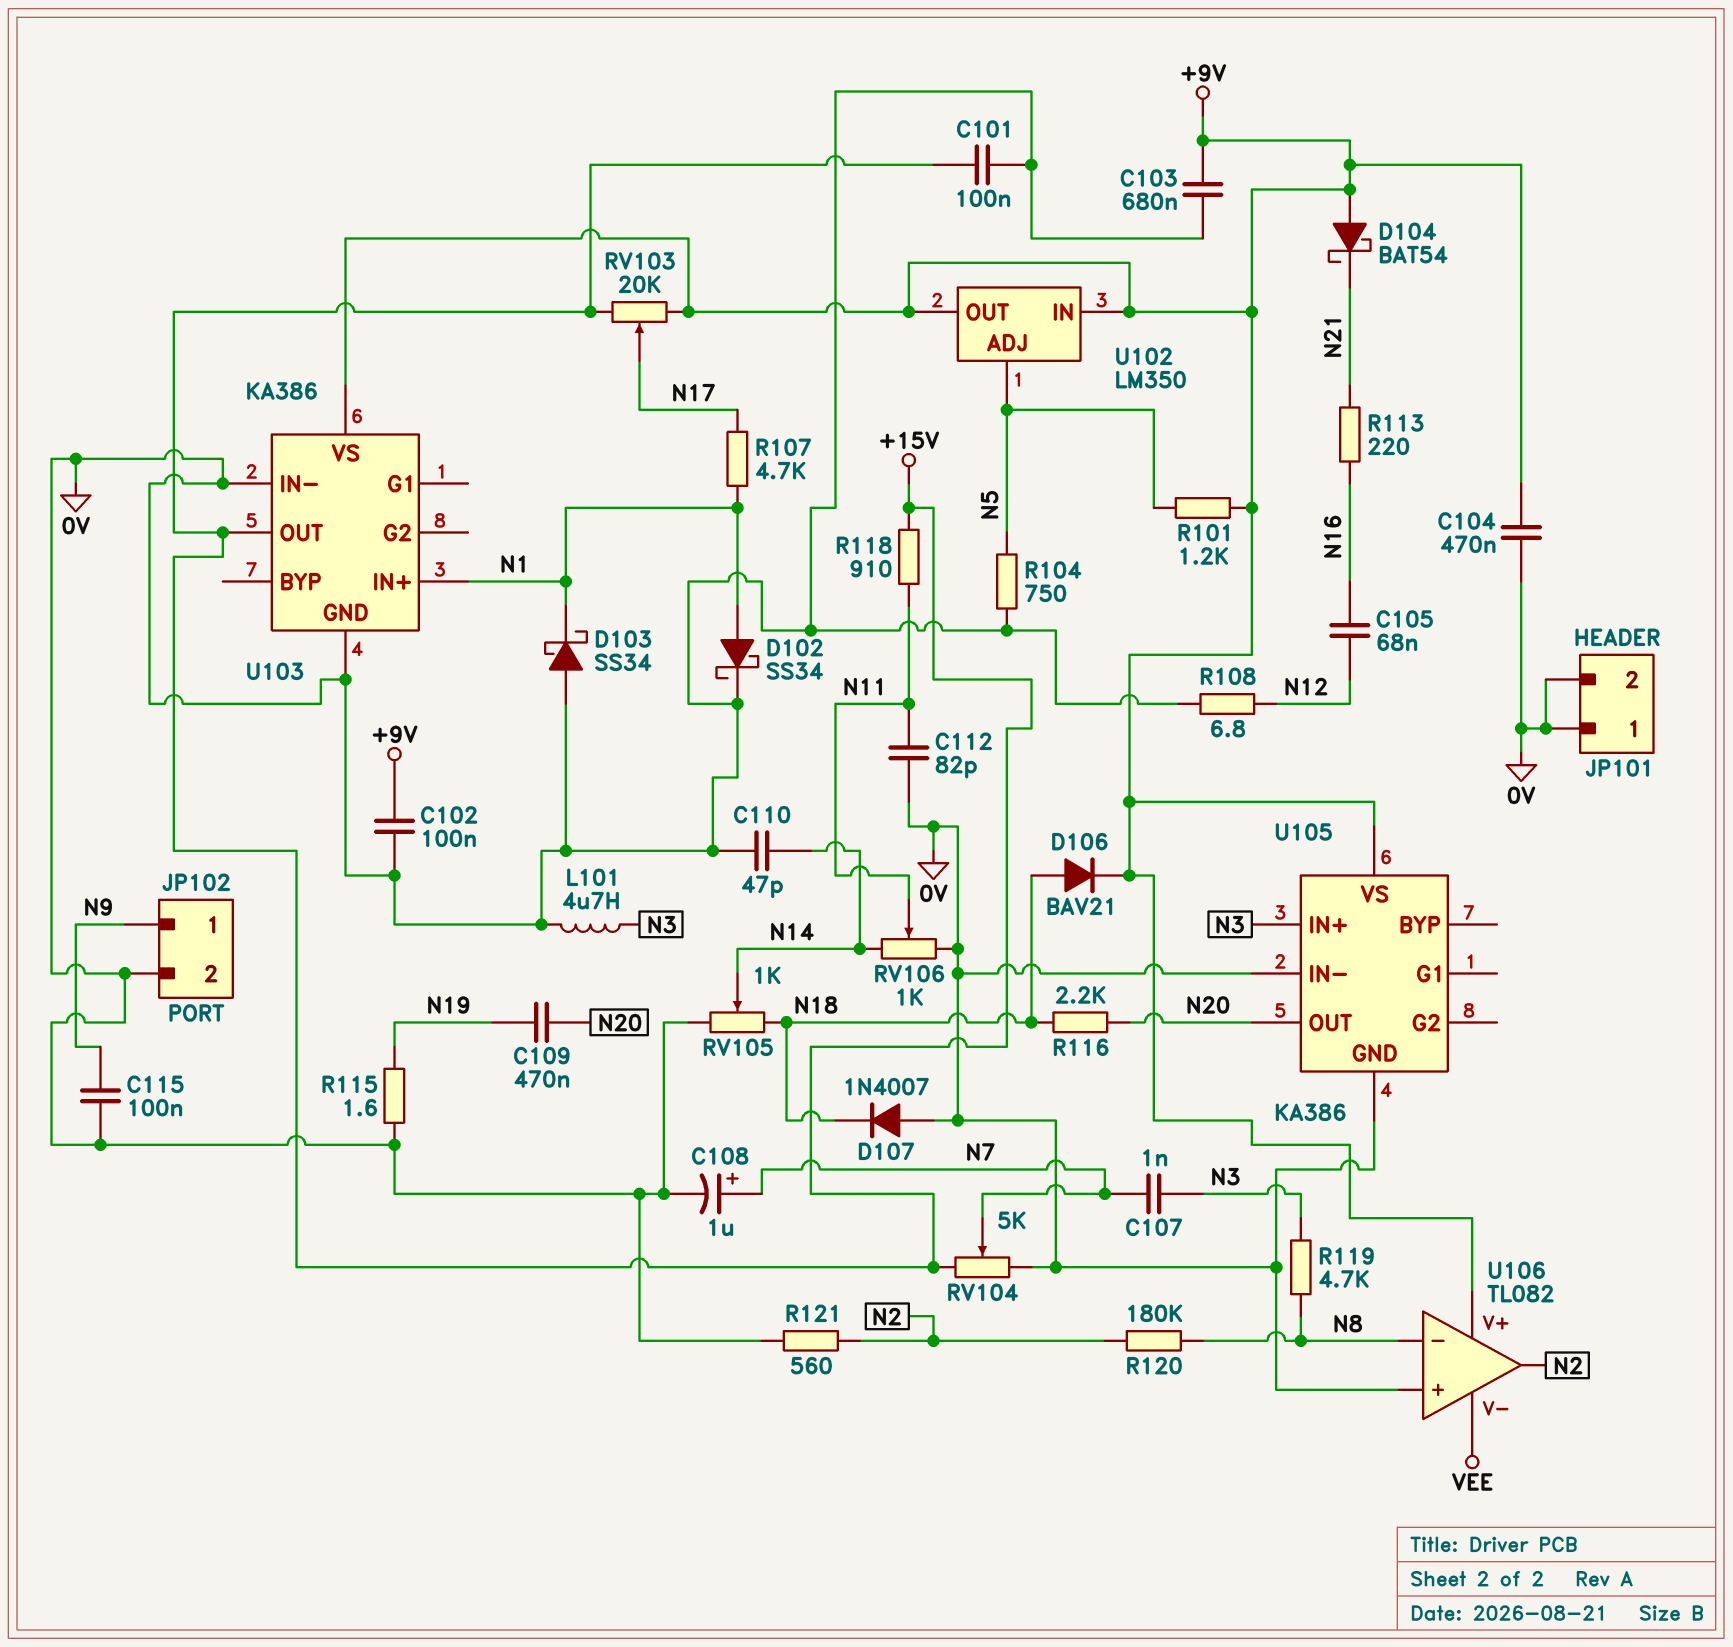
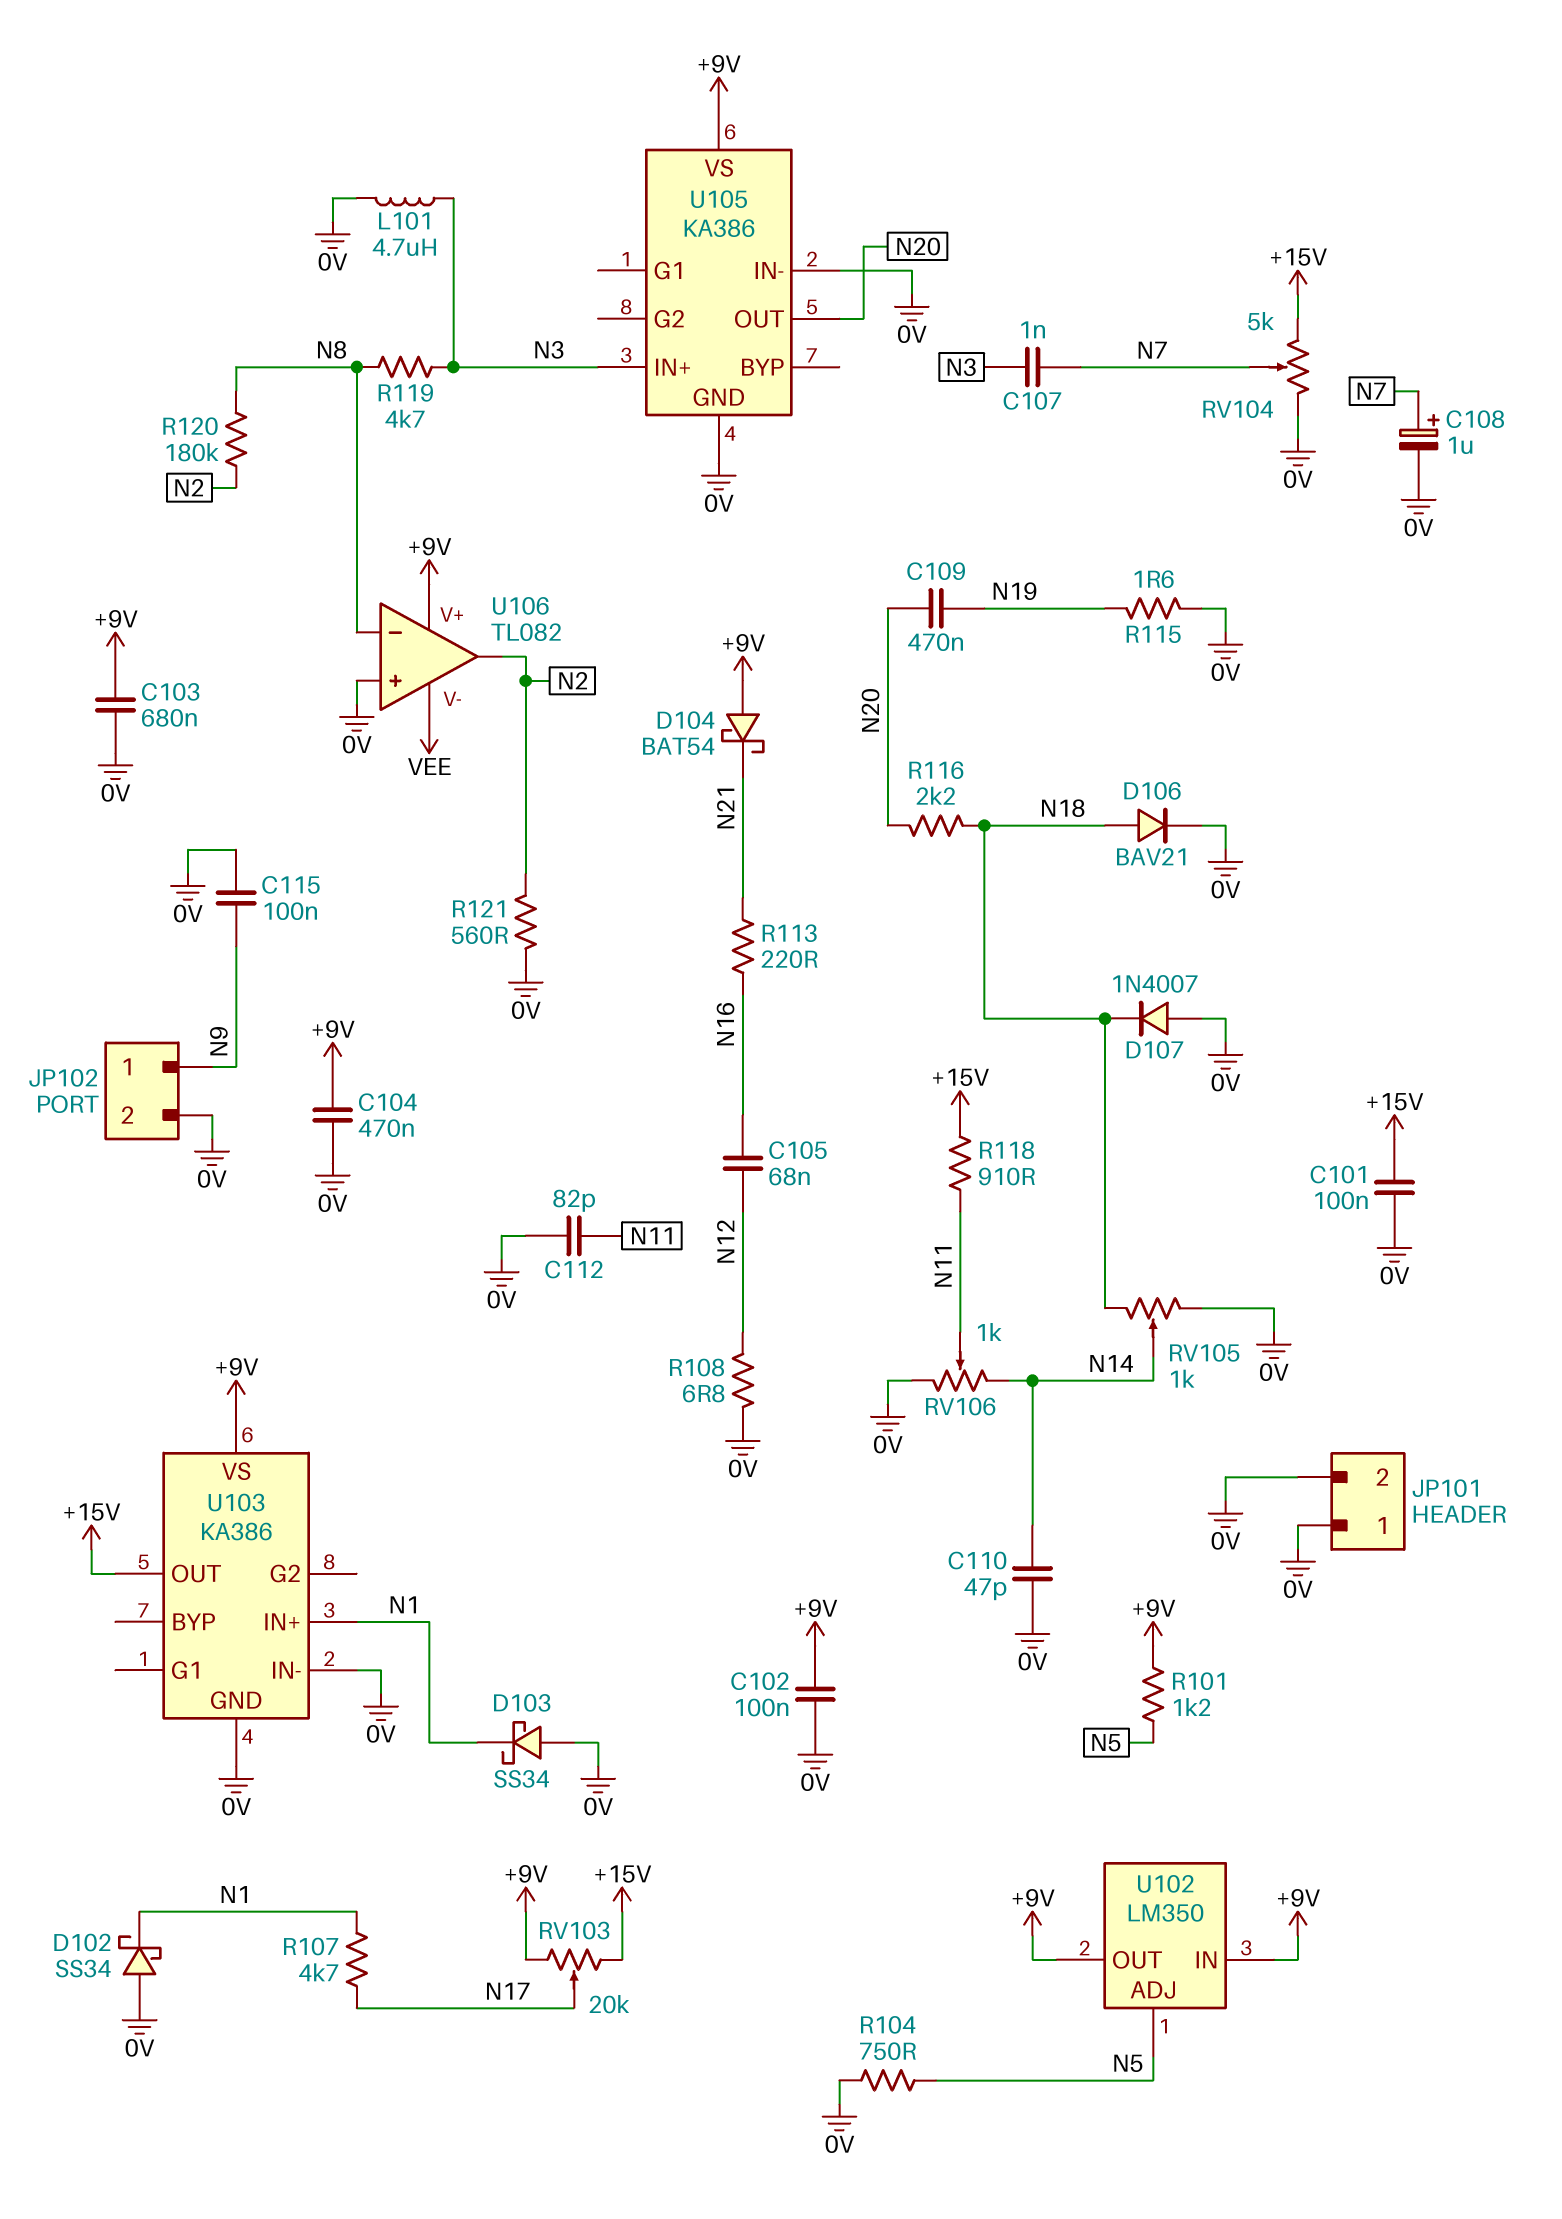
D102: schottky SS34 (A N1, K 0V) -> schottky SS34 (A 0V, K N1)
D106: diode BAV21 (A N18, K +9V) -> diode BAV21 (A N18, K 0V)

